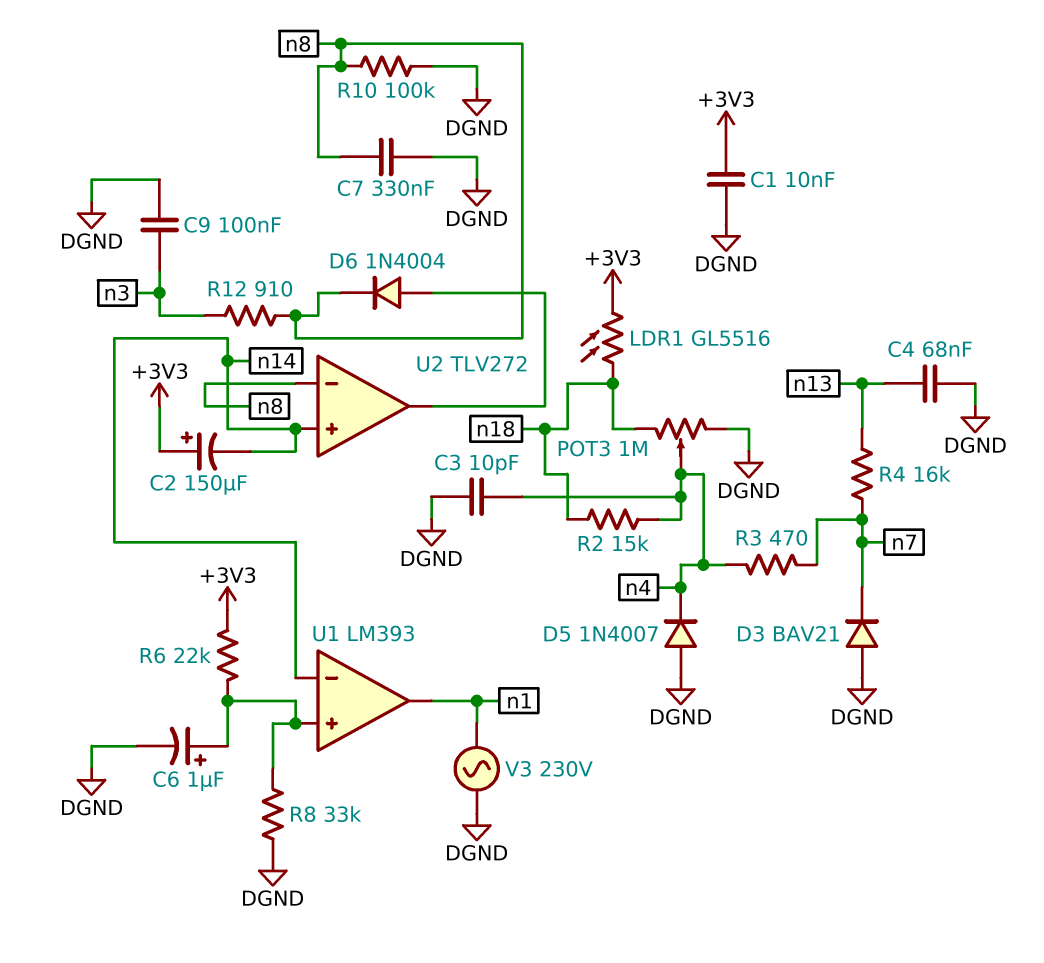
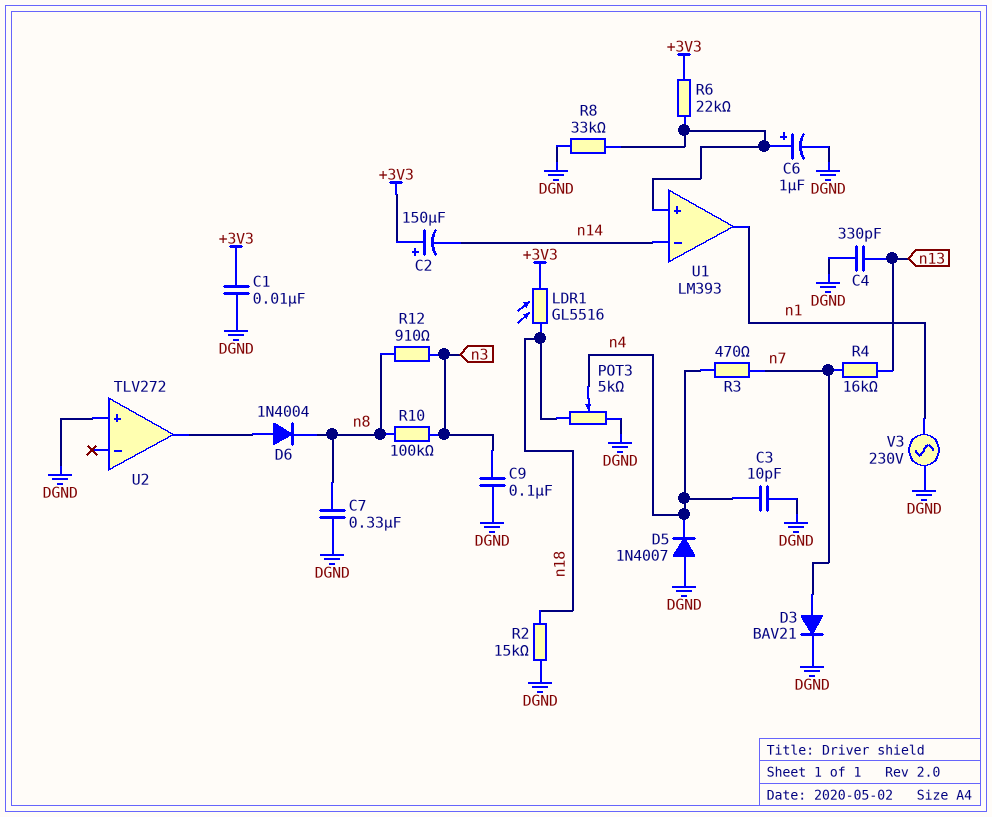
C4: 68nF (DGND, n13) -> 330pF (DGND, n13)
D3: diode BAV21 (A DGND, K n7) -> diode BAV21 (A n7, K DGND)
POT3: 1M (DGND, n18, wiper n4) -> 5k (DGND, n18, wiper n4)
R2: 15k (n4, n18) -> 15k (DGND, n18)
R10: 100k (DGND, n8) -> 100k (n3, n8)
U2 pin in+: n14 -> DGND
U2 pin in-: n8 -> none

